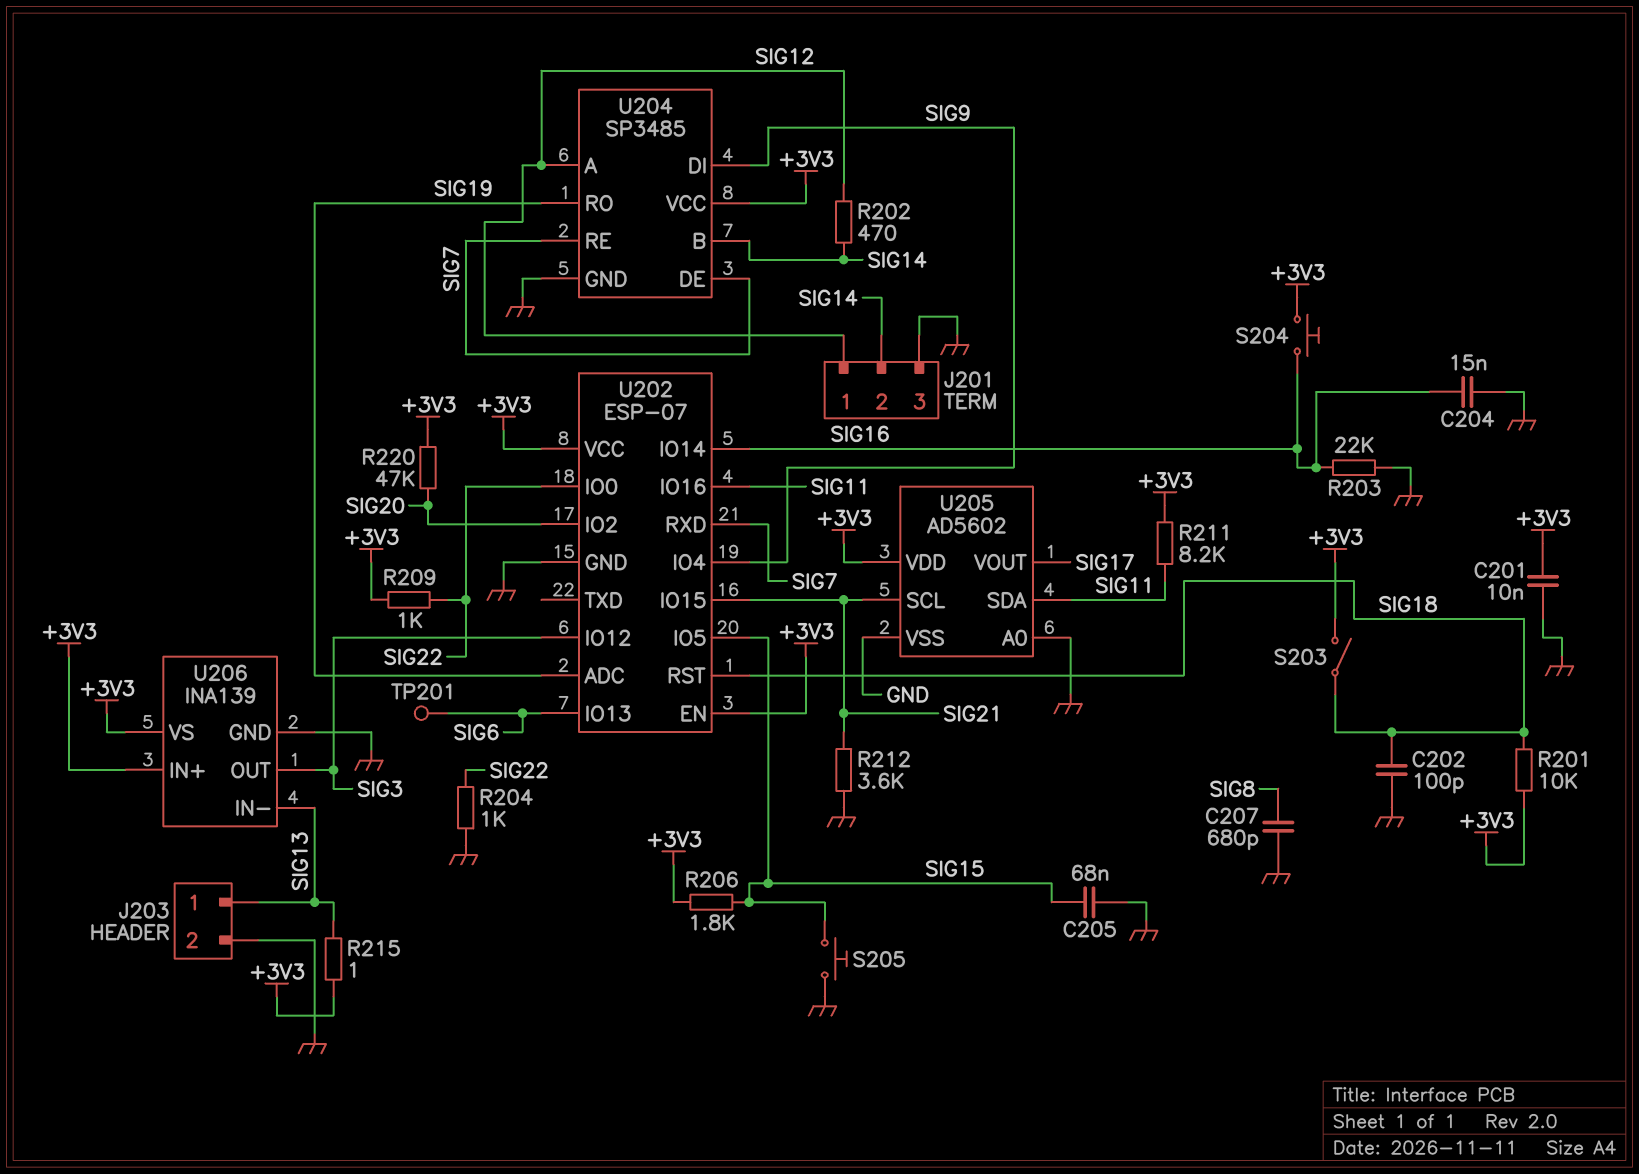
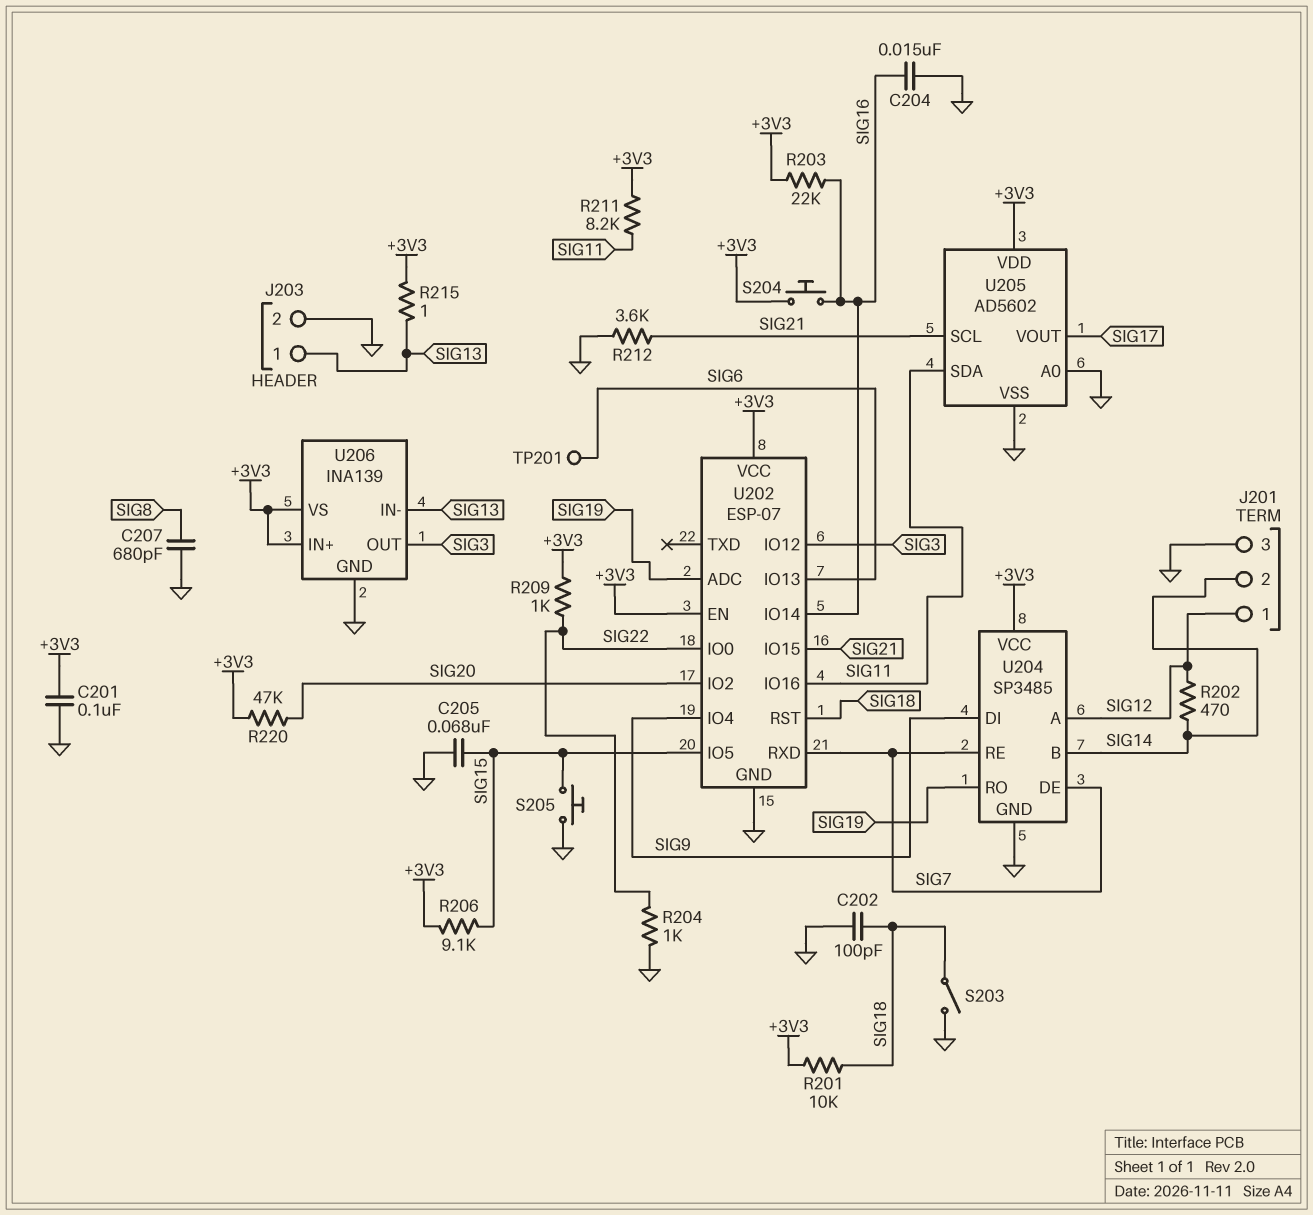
C201: 10nF (+3V3, GND) -> 100nF (+3V3, GND)
R203: 22k (GND, SIG16) -> 22k (+3V3, SIG16)
R206: 1.8k (+3V3, SIG15) -> 9.1k (+3V3, SIG15)
S203: switch (+3V3, SIG18) -> switch (GND, SIG18)

